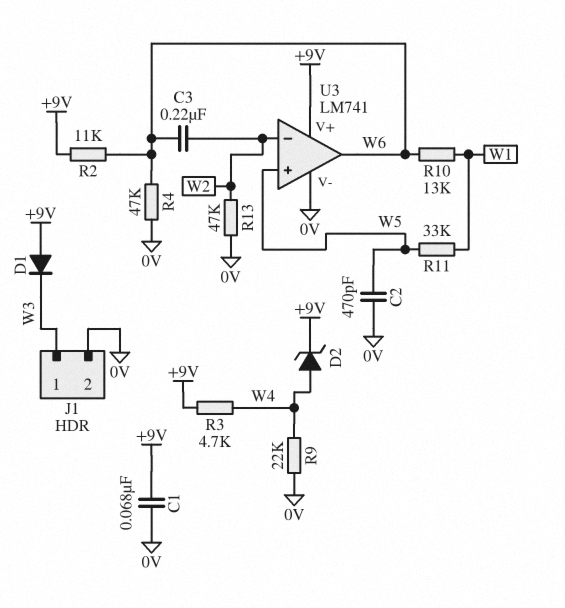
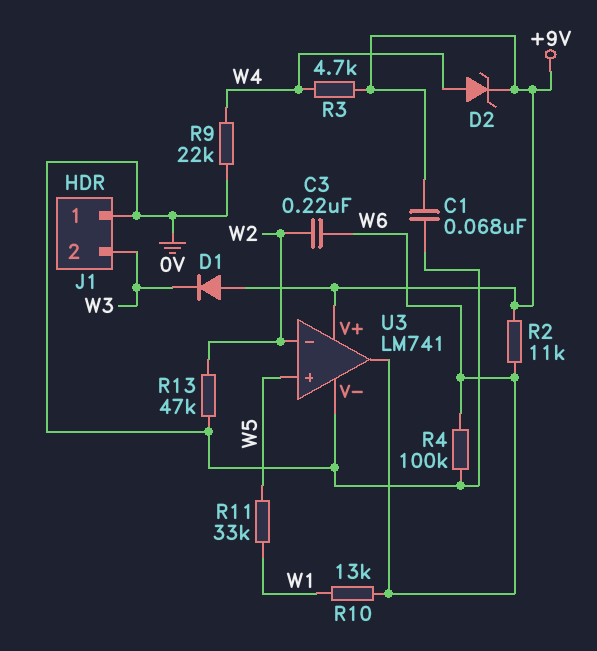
C2: 470pF (0V, W5) -> none
J1 pin 1: W3 -> 0V
J1 pin 2: 0V -> W3
R4: 47k (0V, W6) -> 100k (0V, W6)

